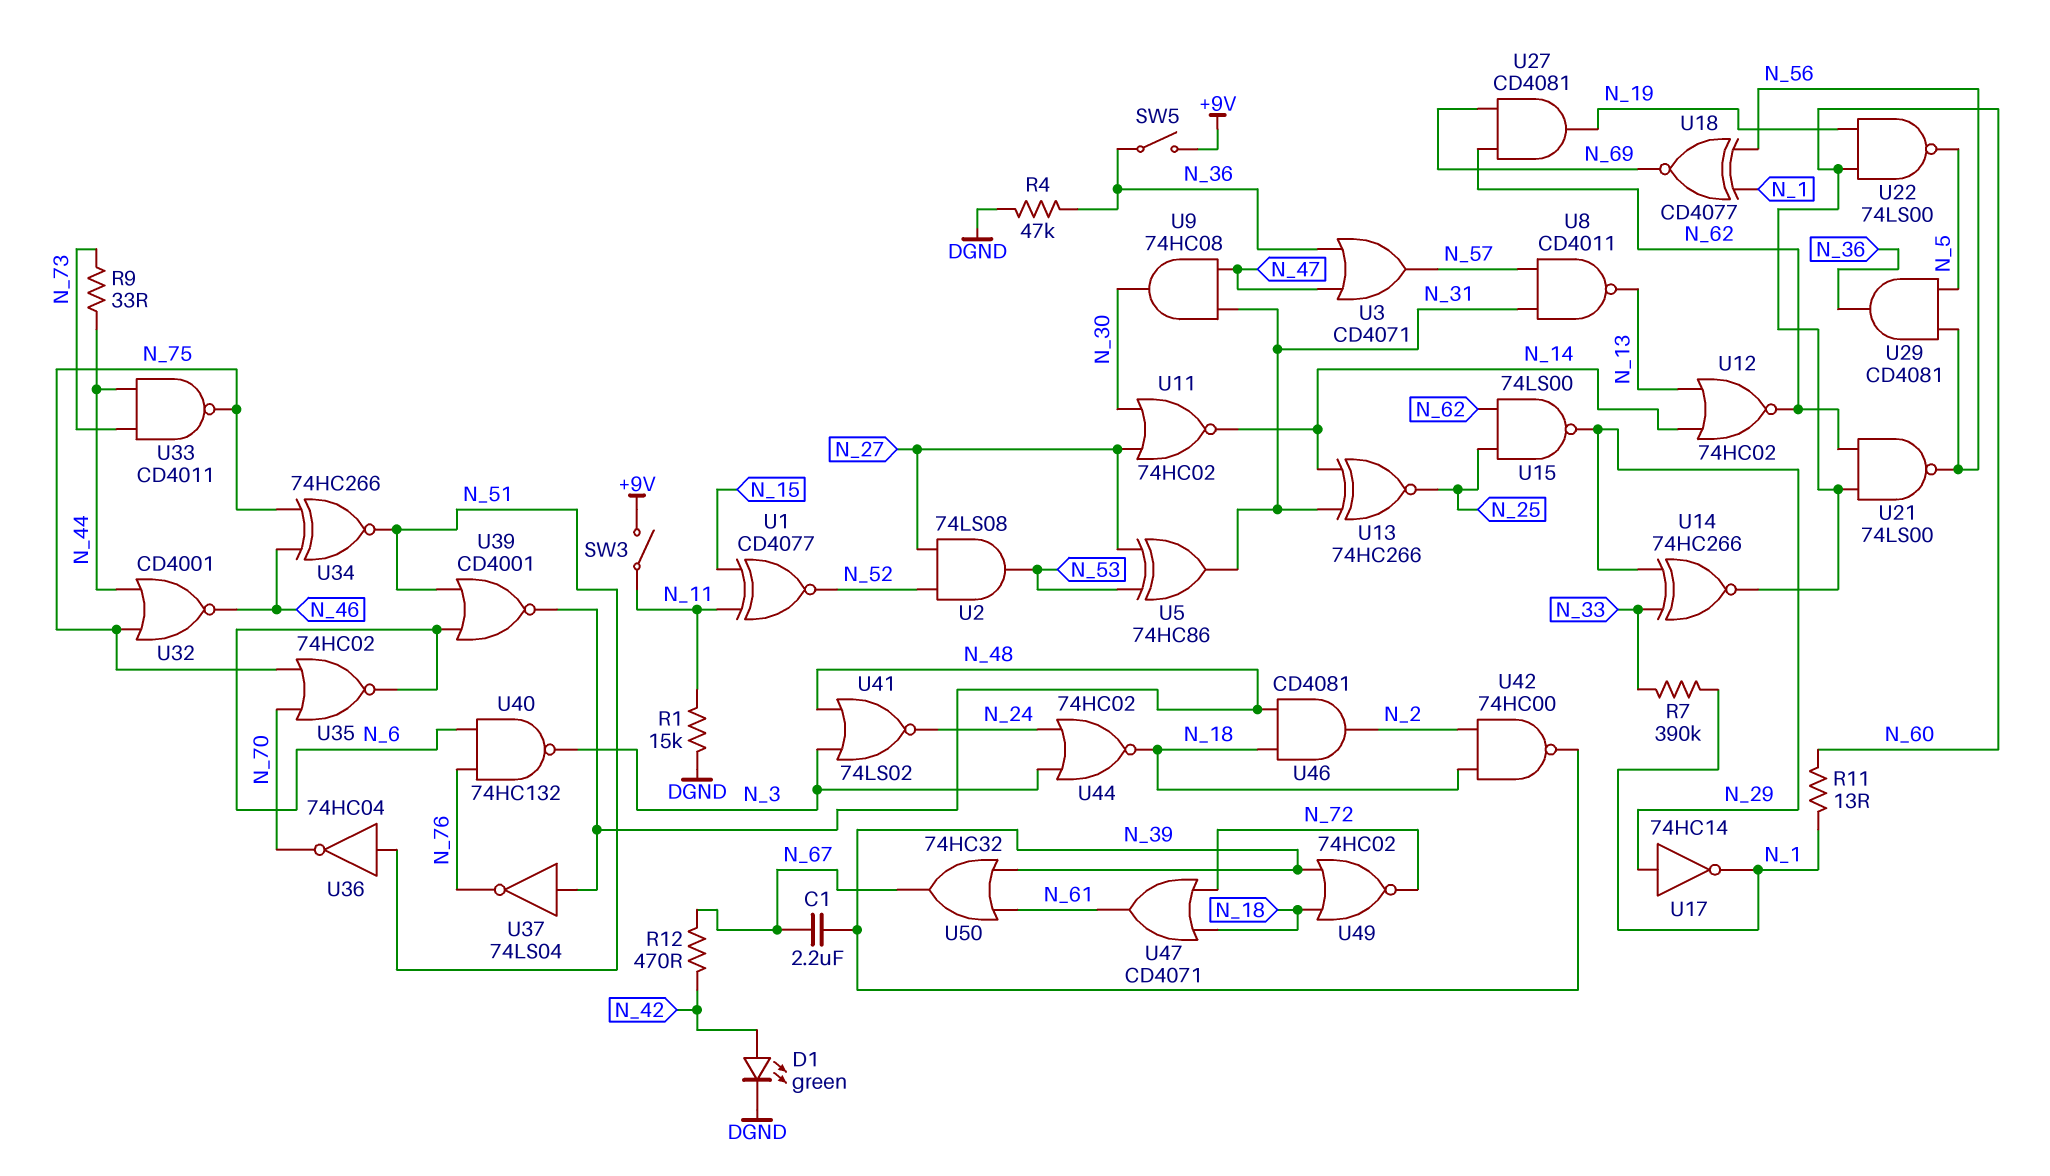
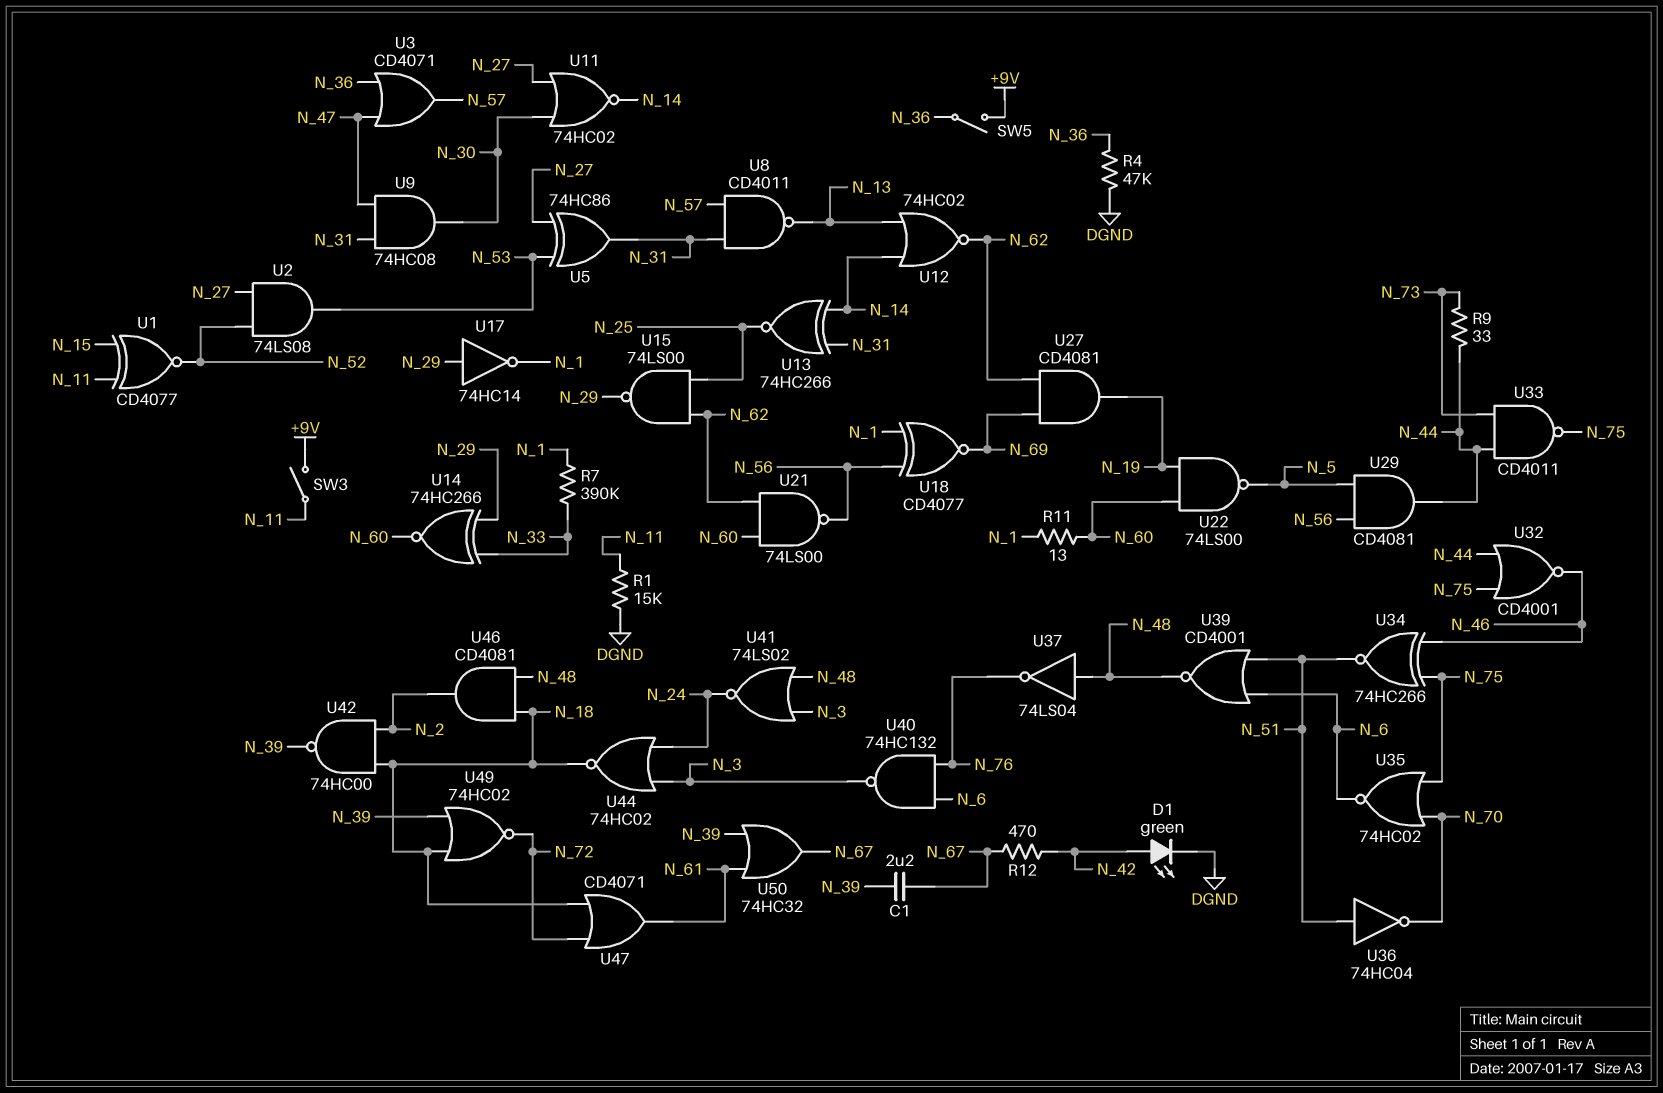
U29: AND CD4081 (in N_5, in N_56, out N_36) -> AND CD4081 (in N_5, in N_56, out N_44)

